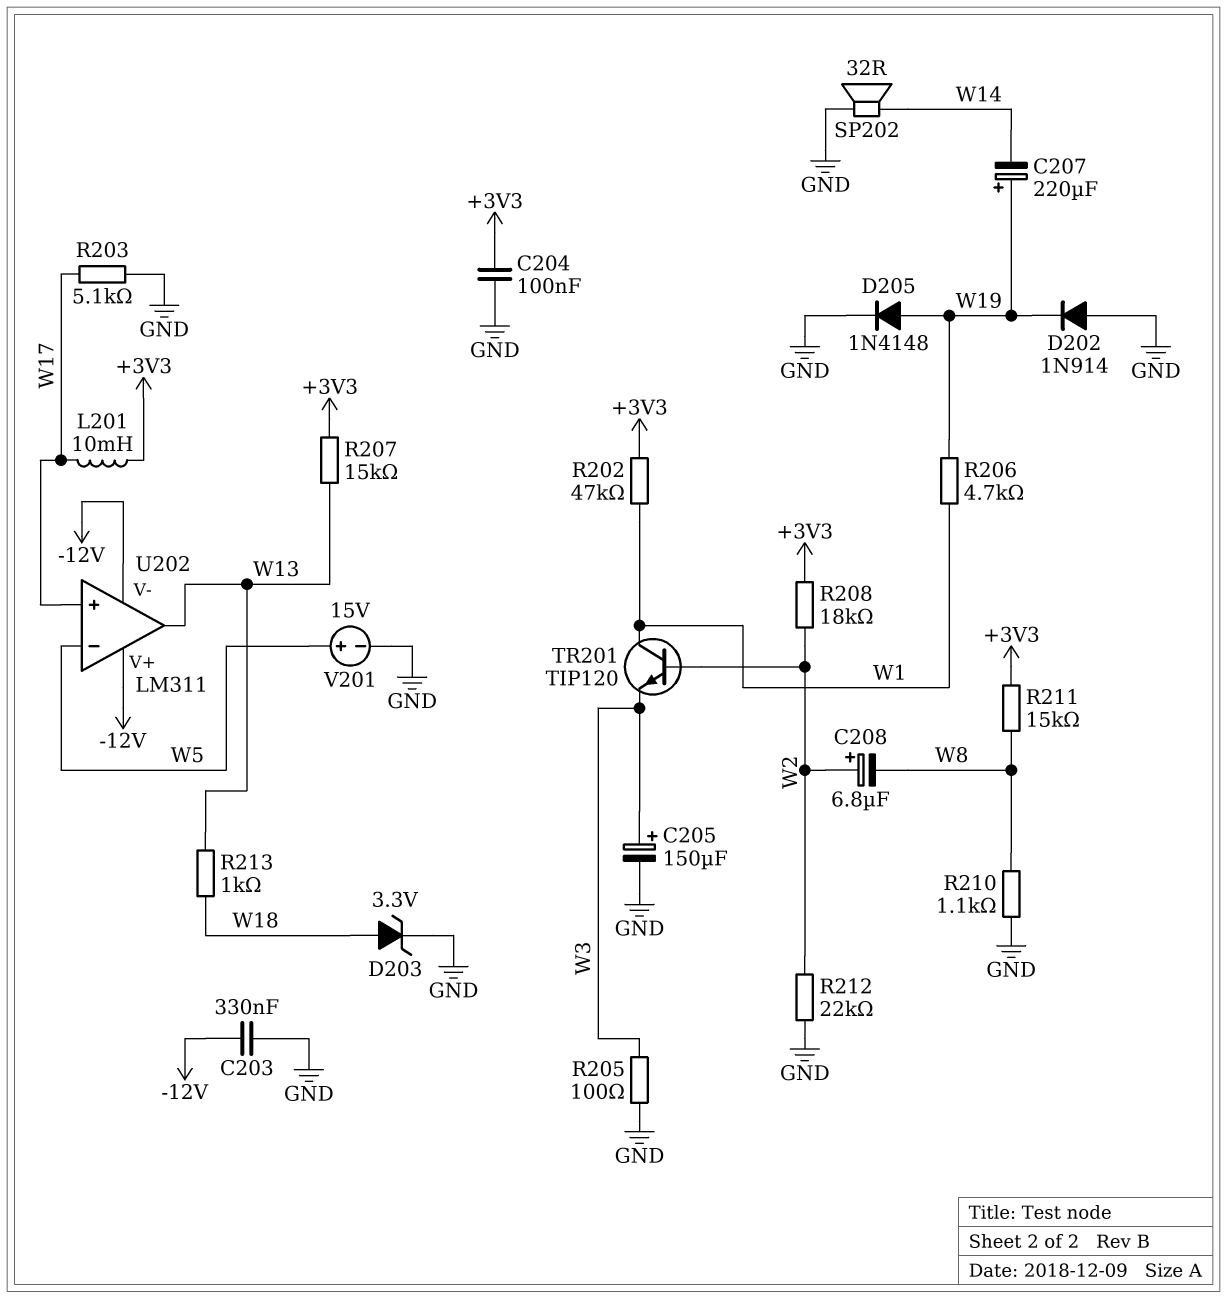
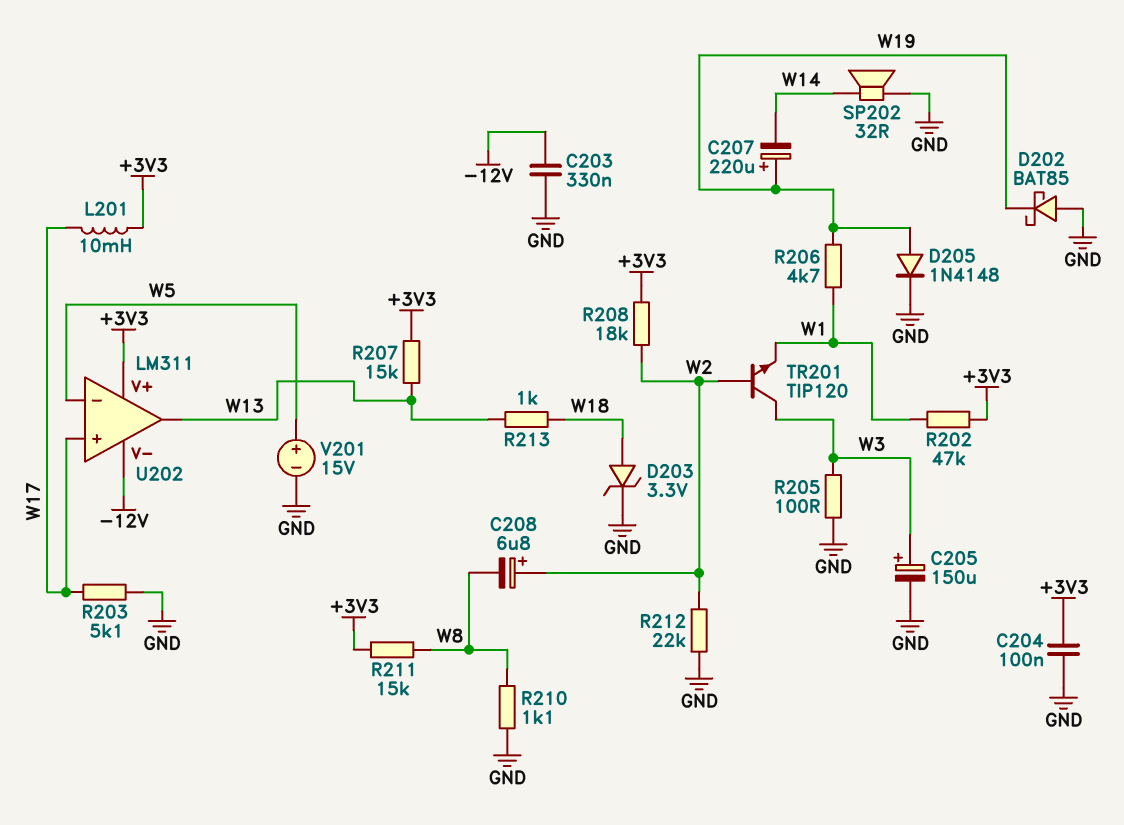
D202: diode 1N914 (A GND, K W19) -> schottky BAT85 (A GND, K W19)
TR201: NPN TIP120 (B W2, C W1, E W3) -> NPN TIP120 (B W2, C W3, E W1)
U202 pin V+: -12V -> +3V3

